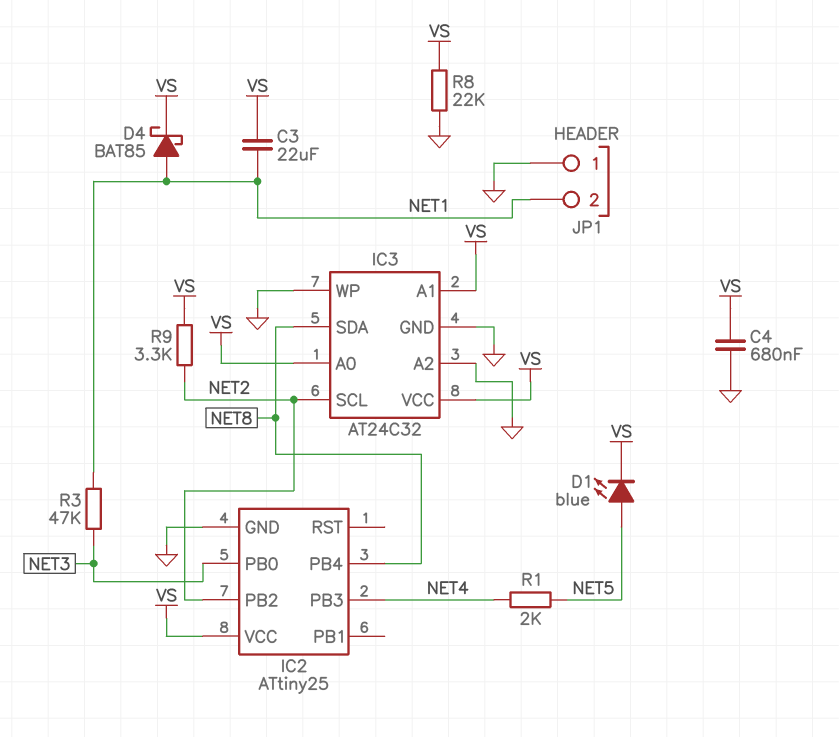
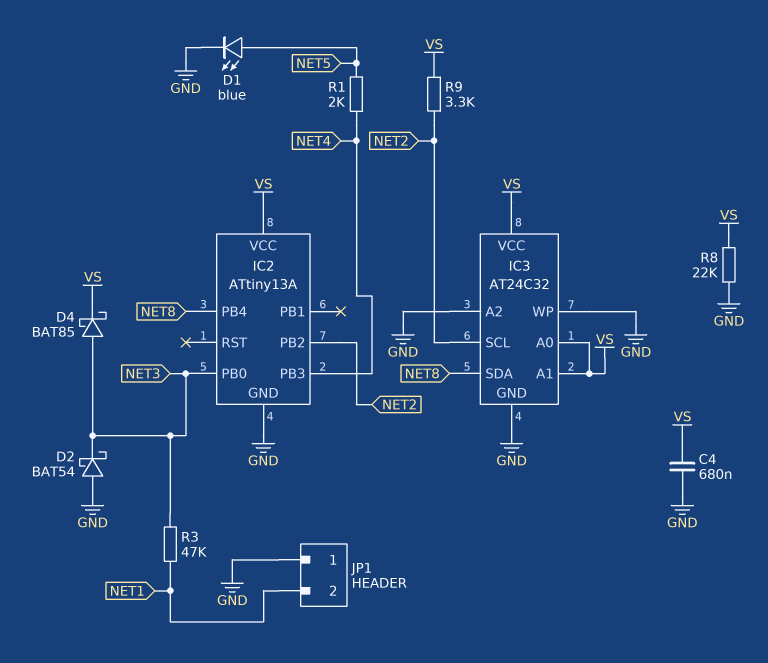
C3: 22uF (NET1, VS) -> none
D1: LED blue (A NET5, K VS) -> LED blue (A NET5, K GND)
D2: none -> schottky BAT54 (A GND, K NET3)
D4: schottky BAT85 (A NET1, K VS) -> schottky BAT85 (A NET3, K VS)
IC2: ATtiny25 -> ATtiny13A

